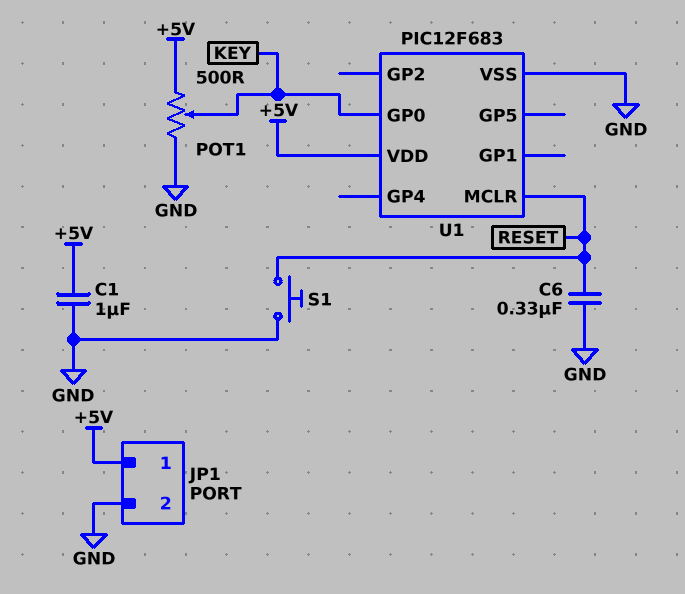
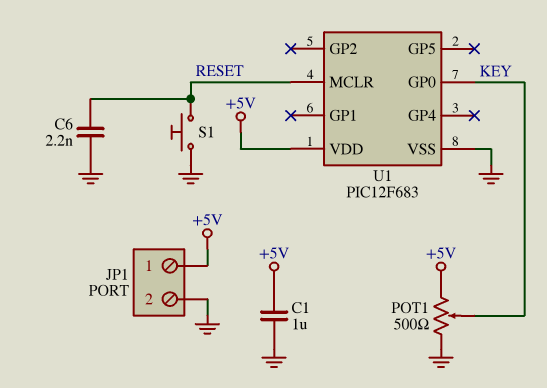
C6: 330nF (GND, RESET) -> 2.2nF (GND, RESET)

